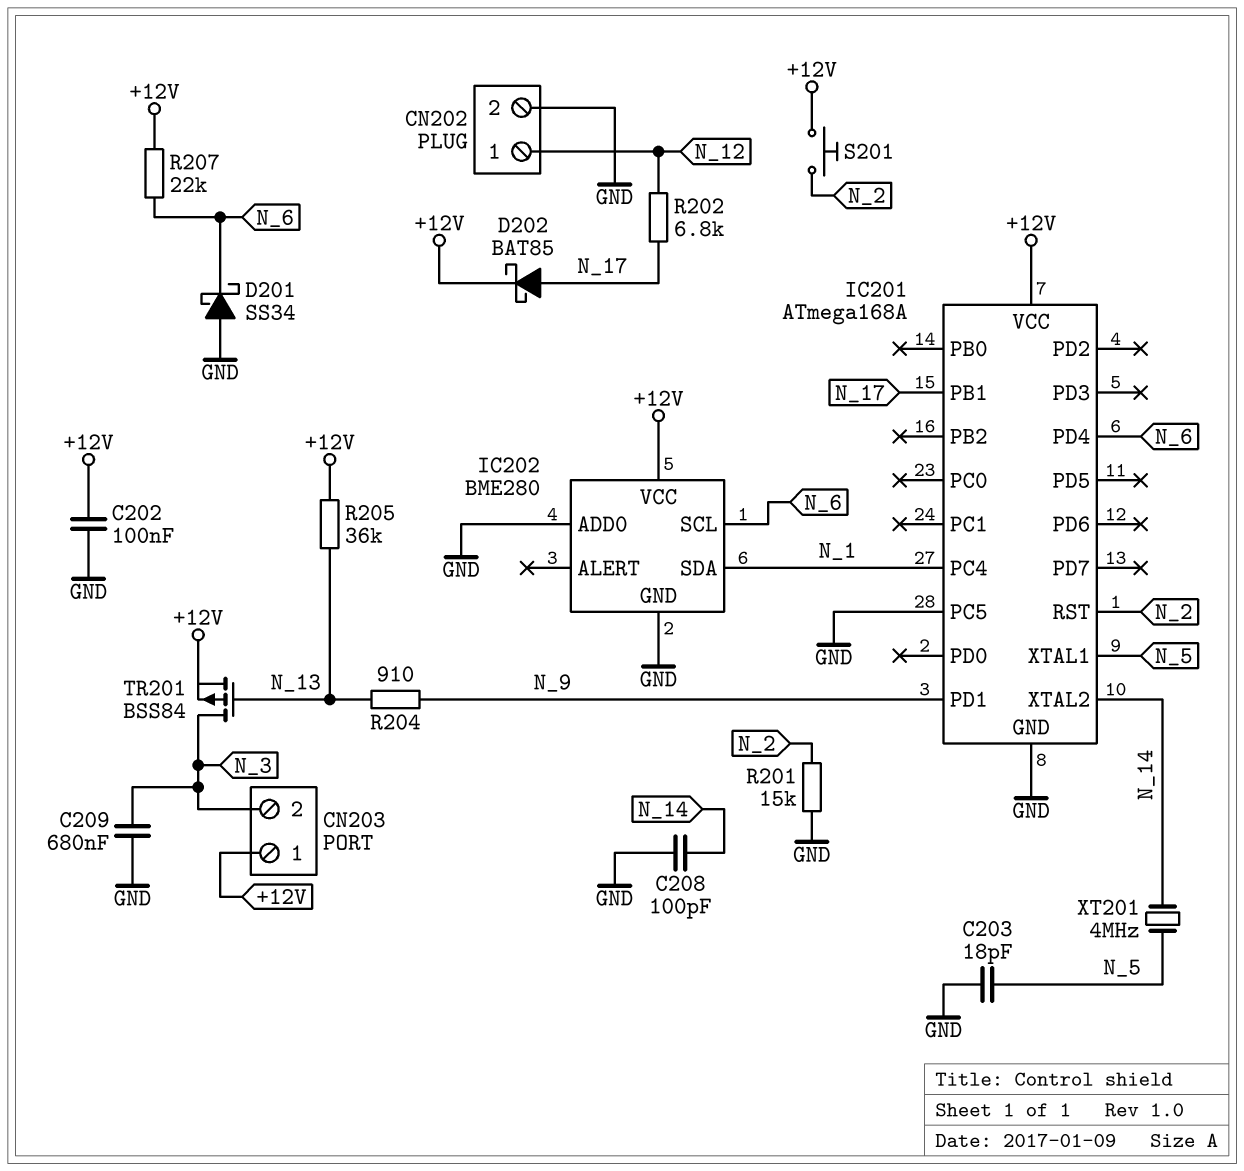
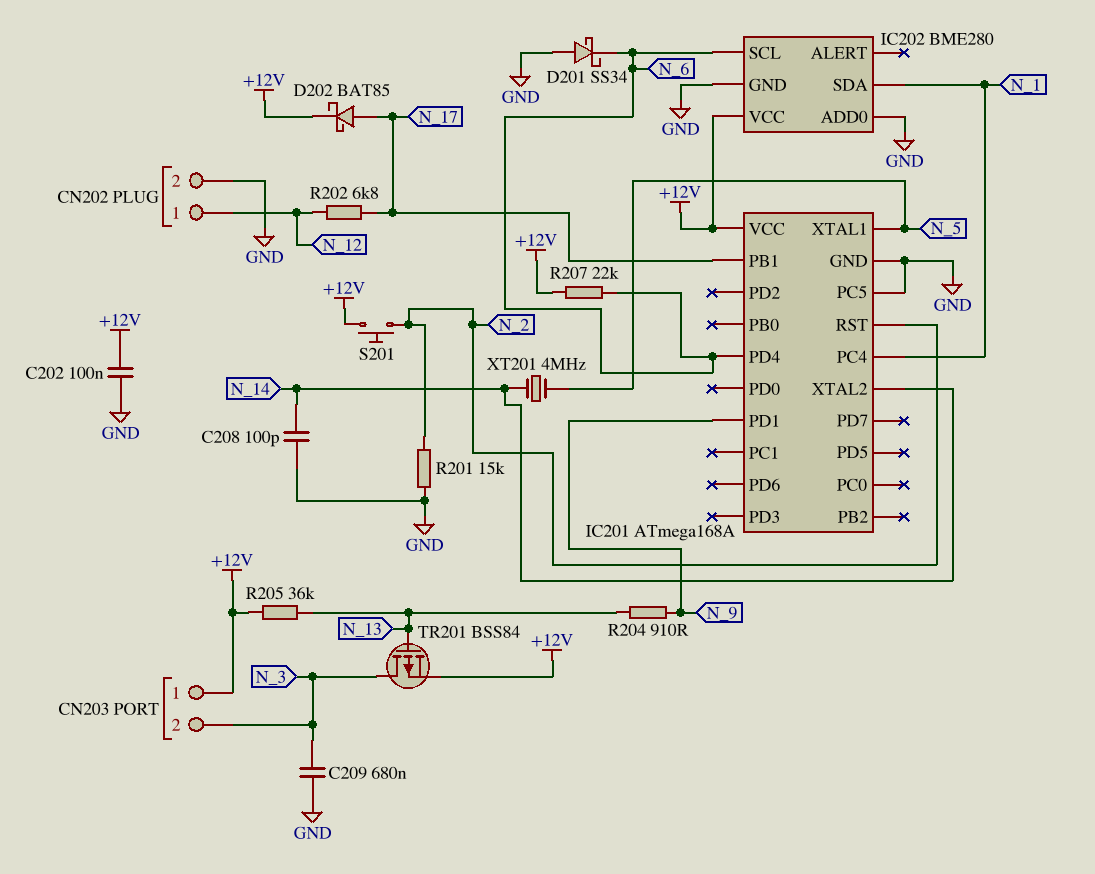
C203: 18pF (GND, N_5) -> none

